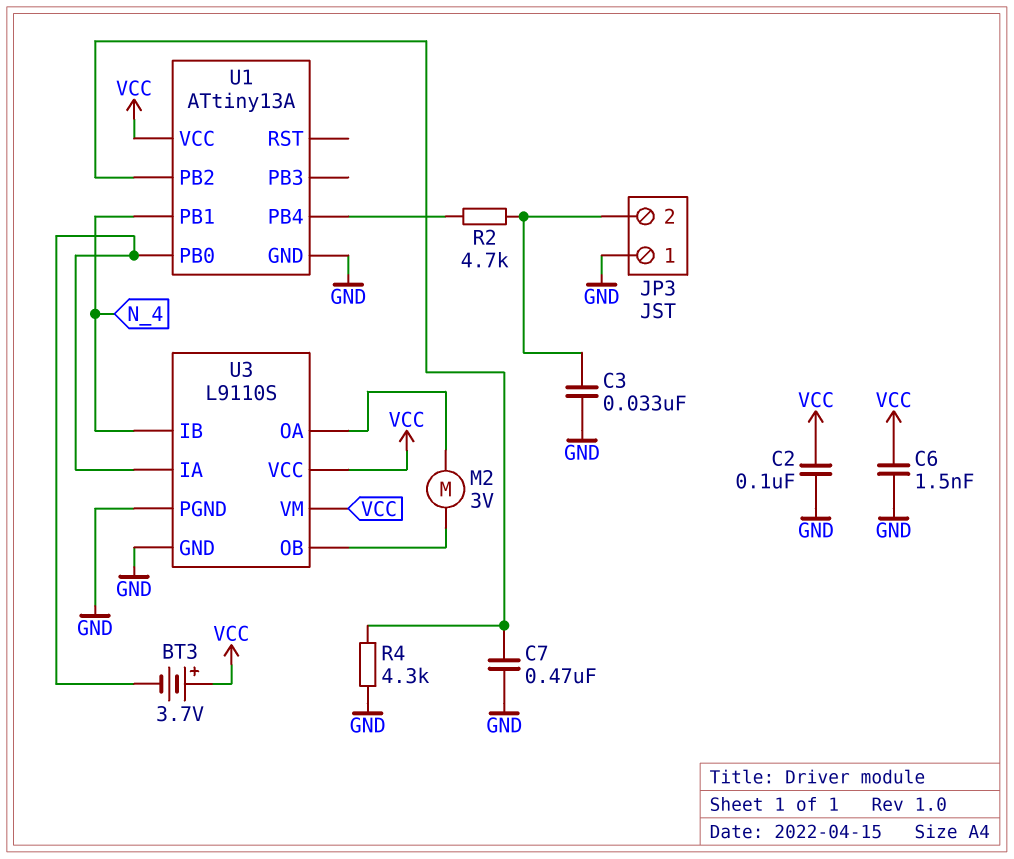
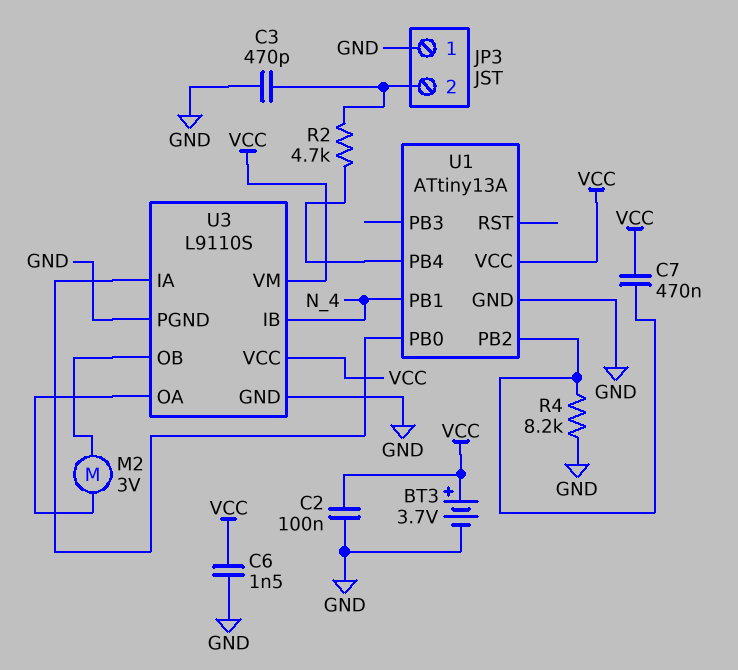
BT3: 3.7V (plus VCC, minus U1/PB0) -> 3.7V (plus VCC, minus GND)
C3: 33nF (GND, JP3/2) -> 470pF (GND, JP3/2)
C7: 470nF (GND, U1/PB2) -> 470nF (U1/PB2, VCC)
R4: 4.3k (GND, U1/PB2) -> 8.2k (GND, U1/PB2)

